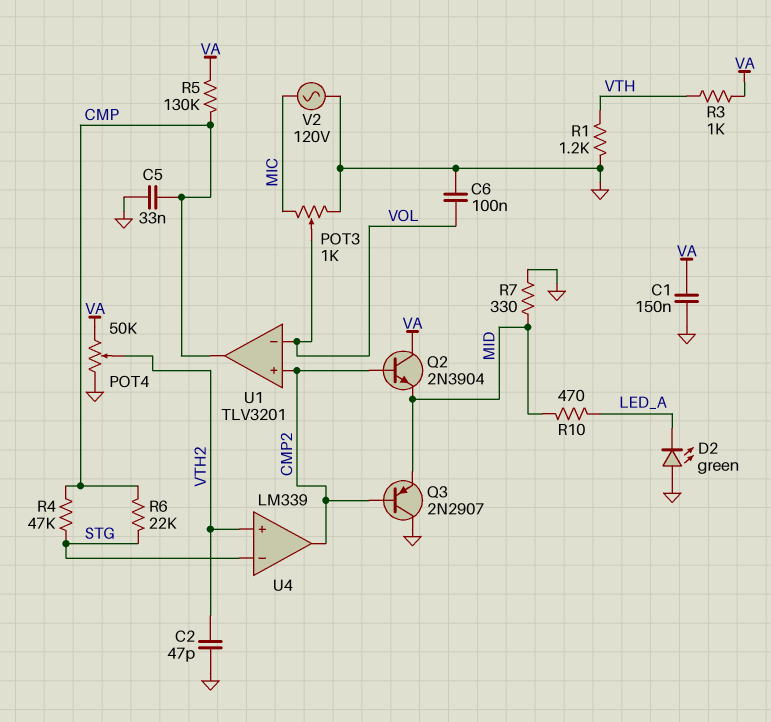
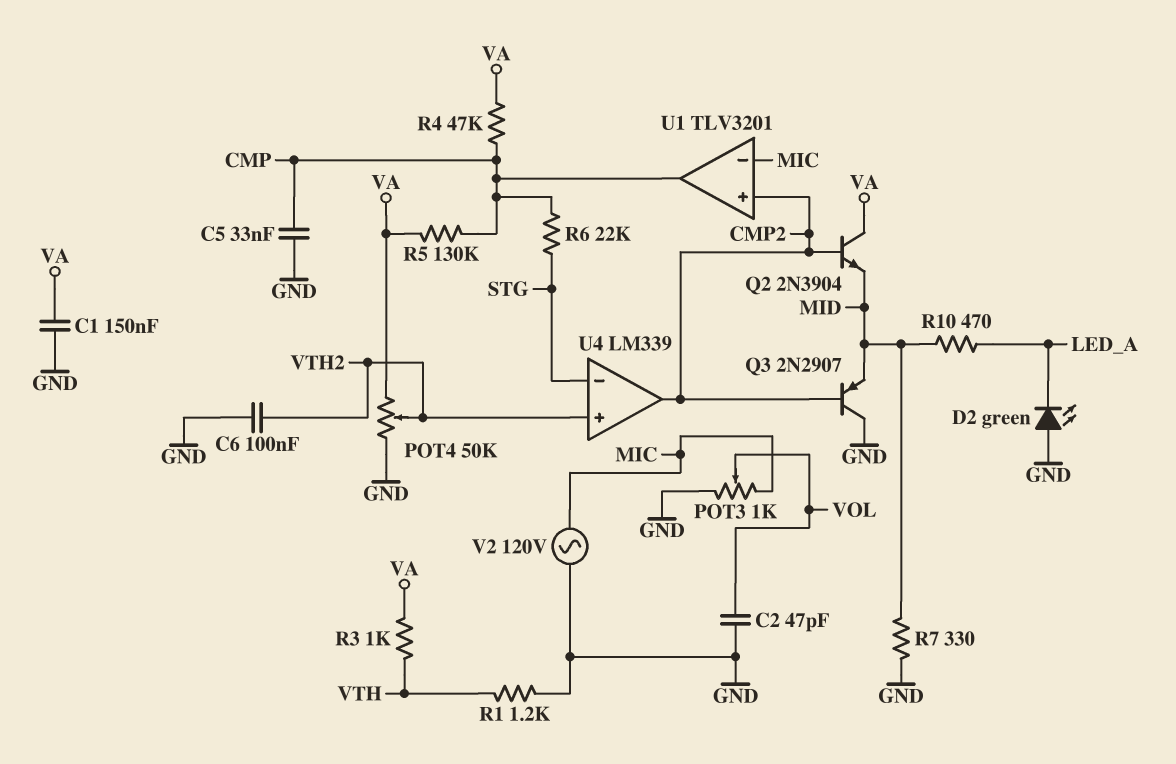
C2: 47pF (GND, VTH2) -> 47pF (GND, VOL)
C6: 100nF (GND, VOL) -> 100nF (GND, VTH2)
R4: 47k (CMP, STG) -> 47k (CMP, VA)
U1 pin in-: VOL -> MIC

